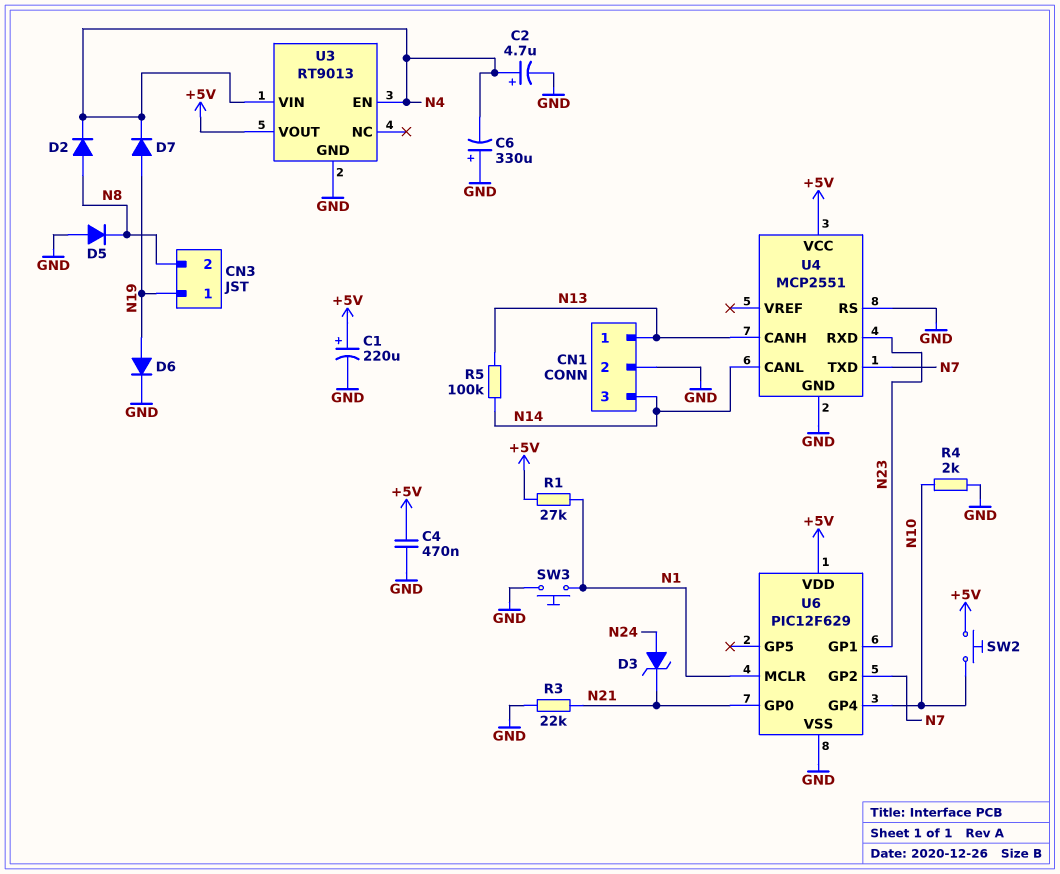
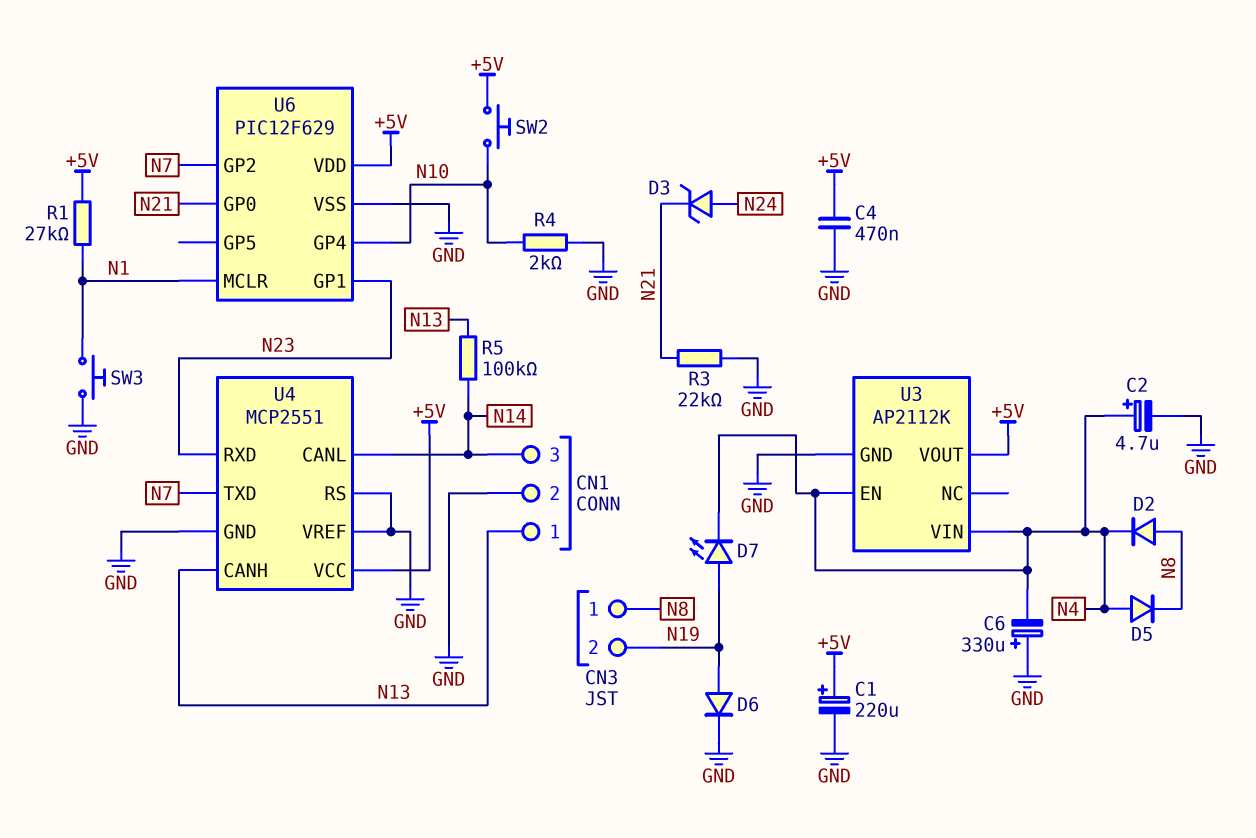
CN3 pin 1: N19 -> N8
CN3 pin 2: N8 -> N19
D5: diode (A GND, K N8) -> diode (A N4, K N8)
D7: diode (A N19, K N4) -> LED (A N19, K N4)
U3: RT9013 -> AP2112K
U4 pin VREF: none -> GND

